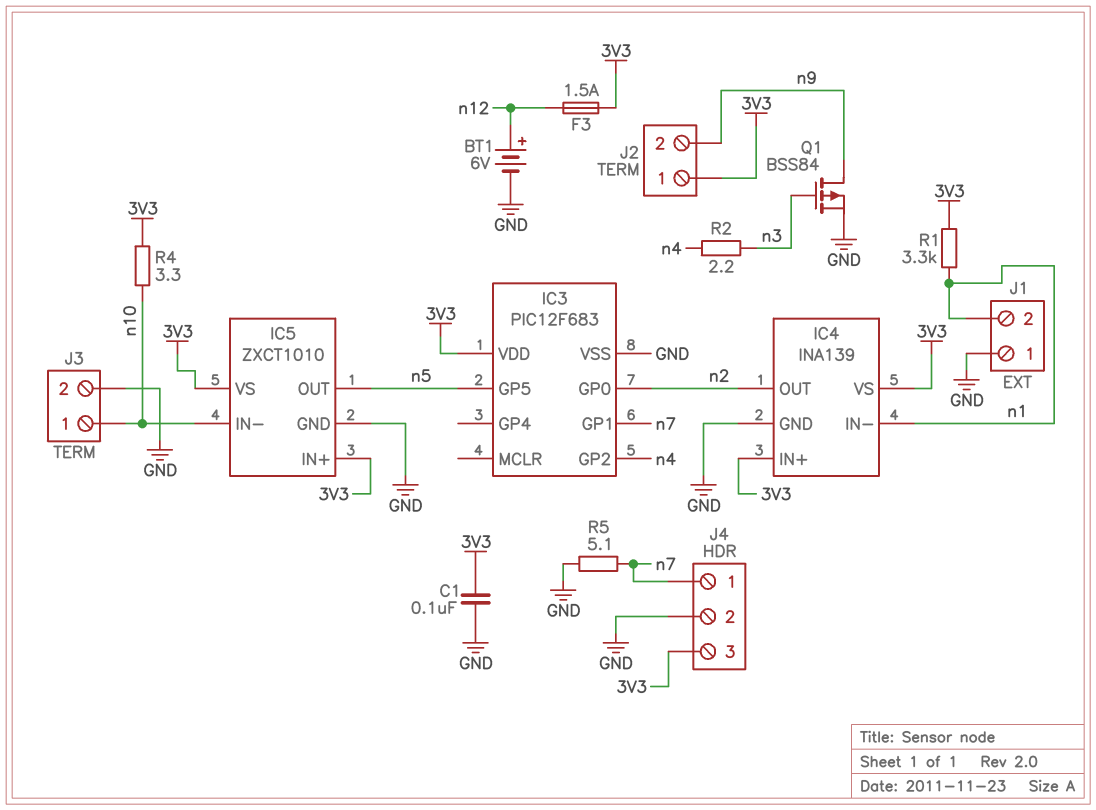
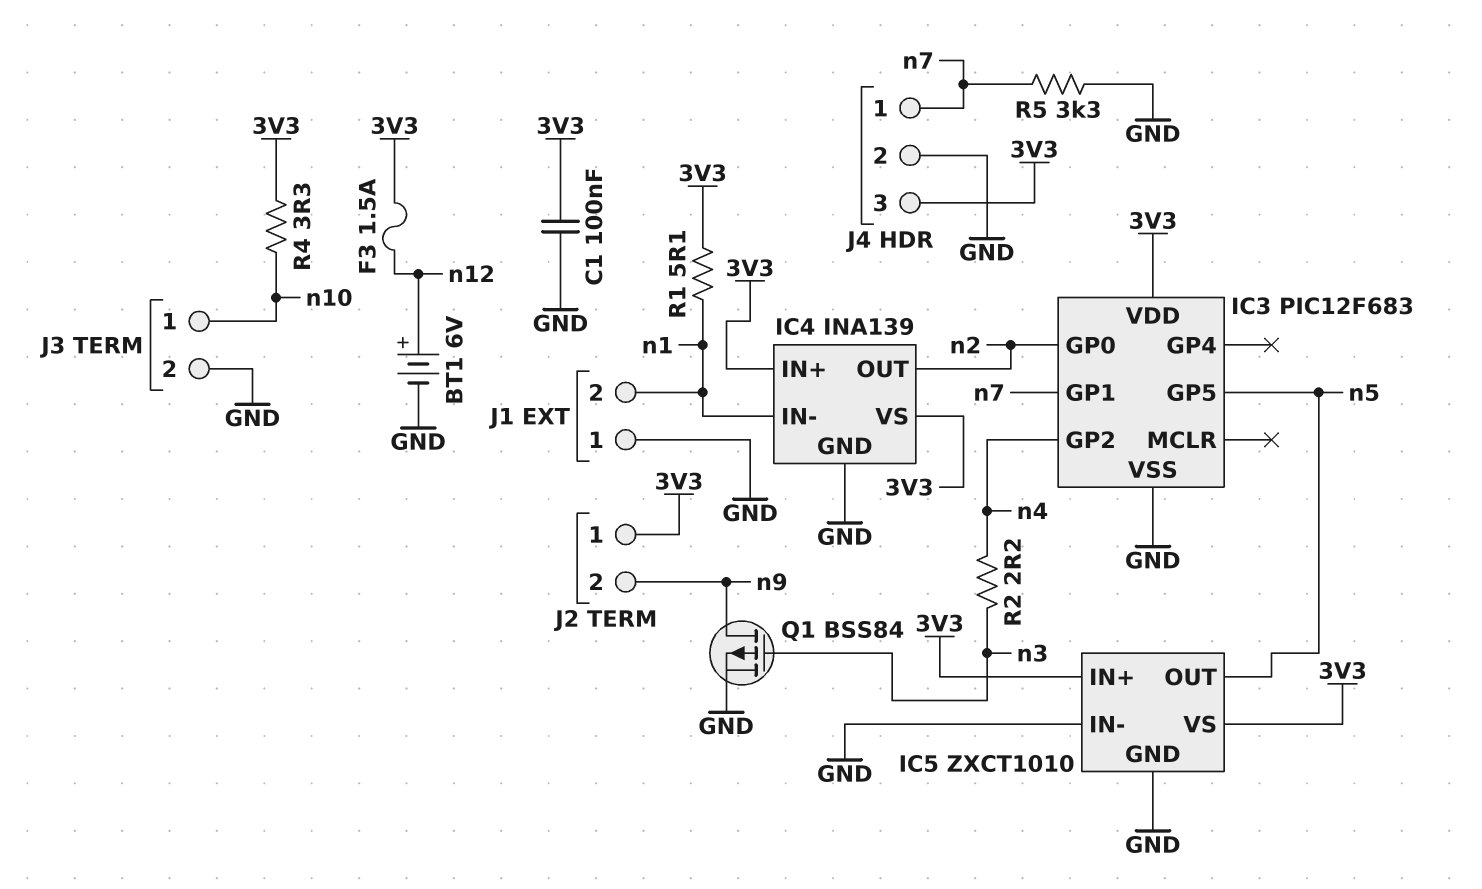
IC5 pin IN-: n10 -> GND
R1: 3.3k (3V3, n1) -> 5.1 (3V3, n1)
R5: 5.1 (GND, n7) -> 3.3k (GND, n7)

